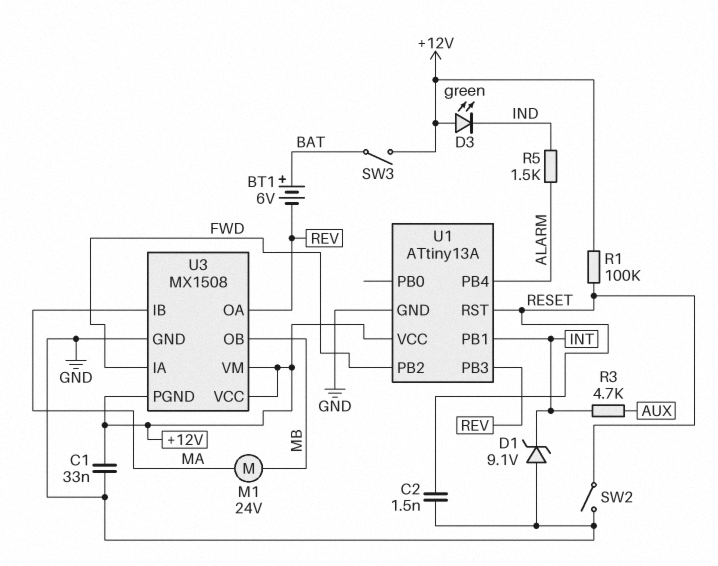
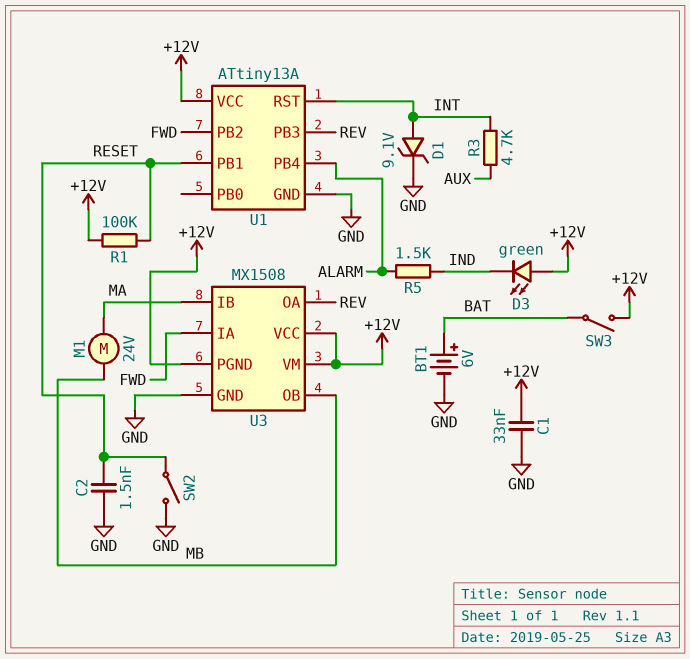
BT1: 6V (plus BAT, minus REV) -> 6V (plus BAT, minus GND)
D1: zener 9.1V (A GND, K INT) -> zener 9.1V (A INT, K GND)
U1 pin PB1: INT -> RESET
U1 pin RST: RESET -> INT

